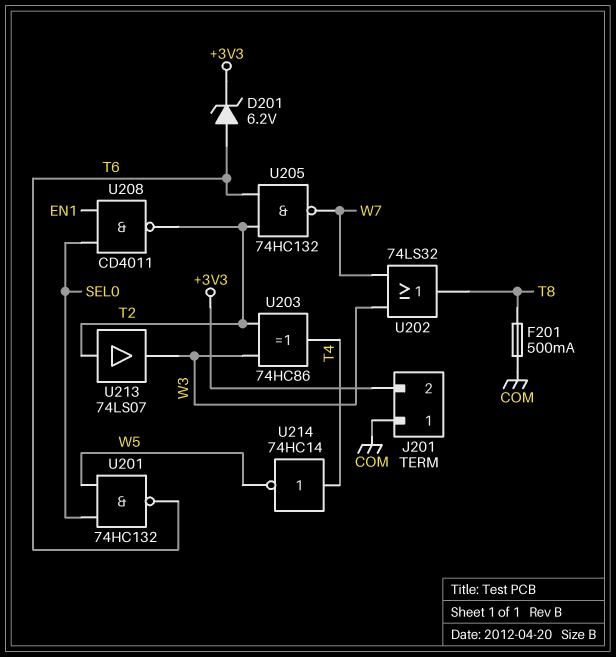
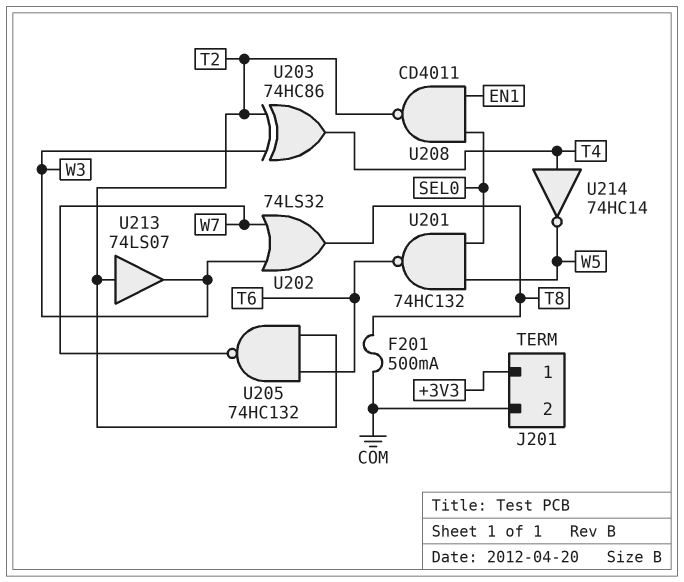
D201: zener 6.2V (A T6, K +3V3) -> none
J201 pin 1: COM -> +3V3
J201 pin 2: +3V3 -> COM

